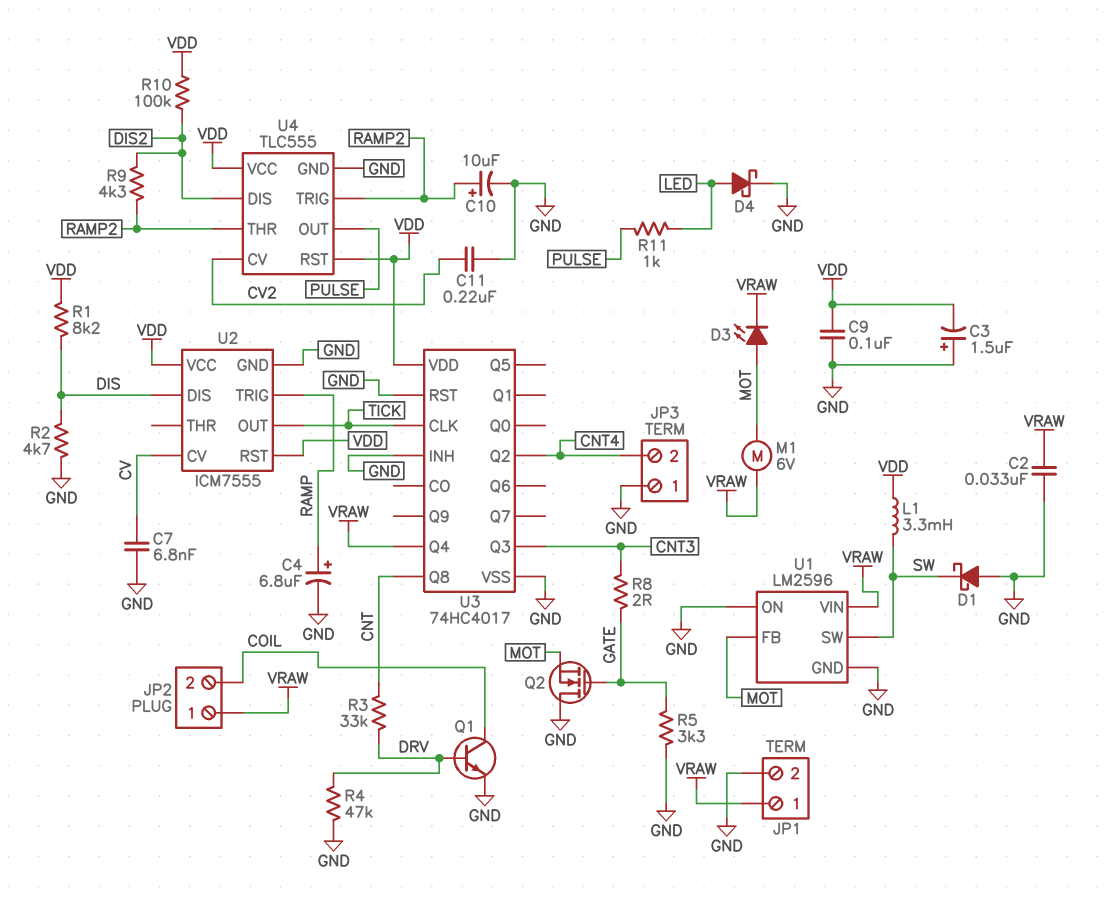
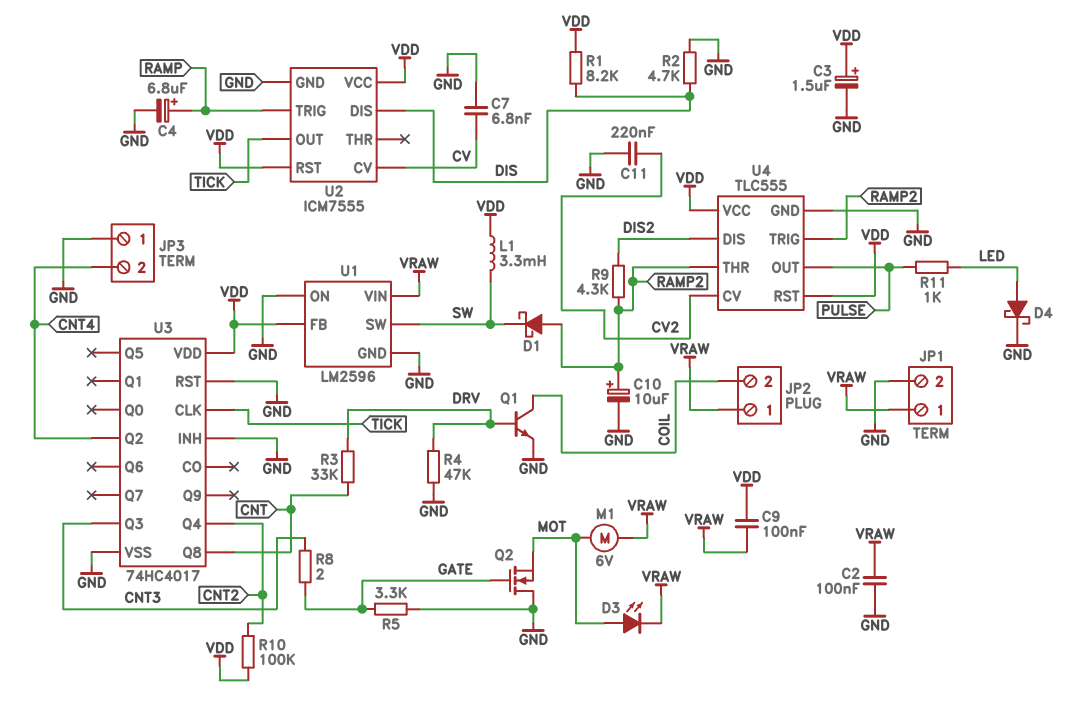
C2: 33nF (GND, VRAW) -> 100nF (GND, VRAW)
C3: 1.5uF (plus GND, minus VDD) -> 1.5uF (plus VDD, minus GND)
C9: 100nF (GND, VDD) -> 100nF (VDD, VRAW)
D1: schottky (A GND, K SW) -> schottky (A RAMP2, K SW)
R10: 100k (DIS2, VDD) -> 100k (CNT2, VDD)
U1 pin FB: MOT -> VDD
U3 pin Q4: VRAW -> CNT2

